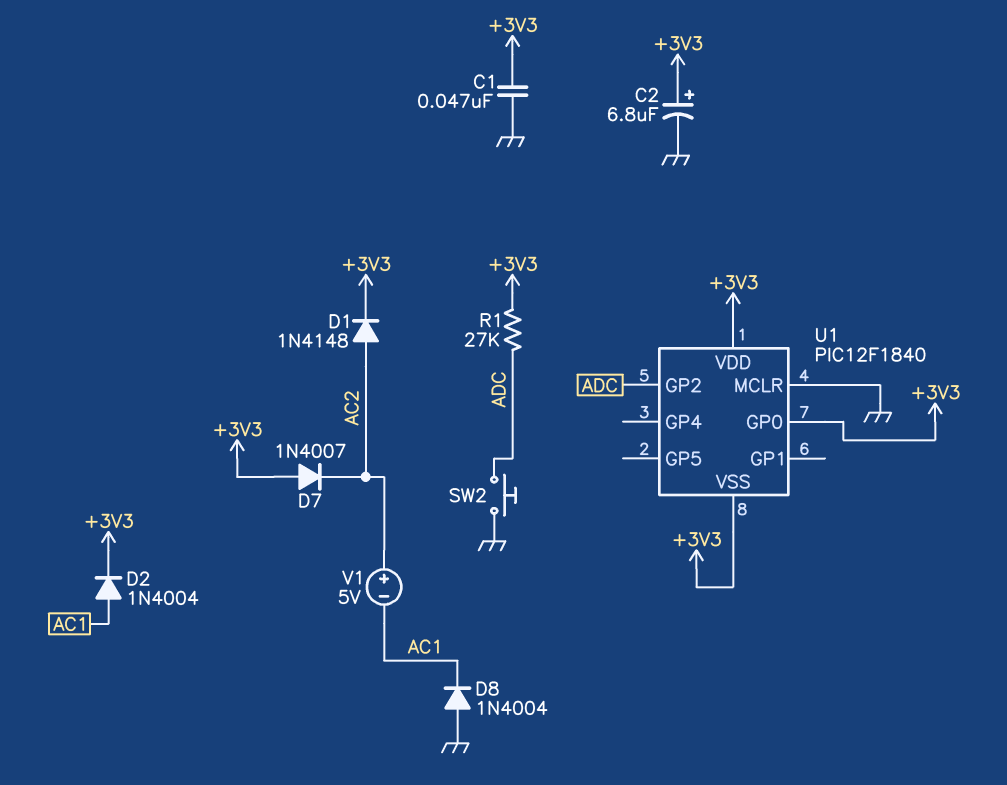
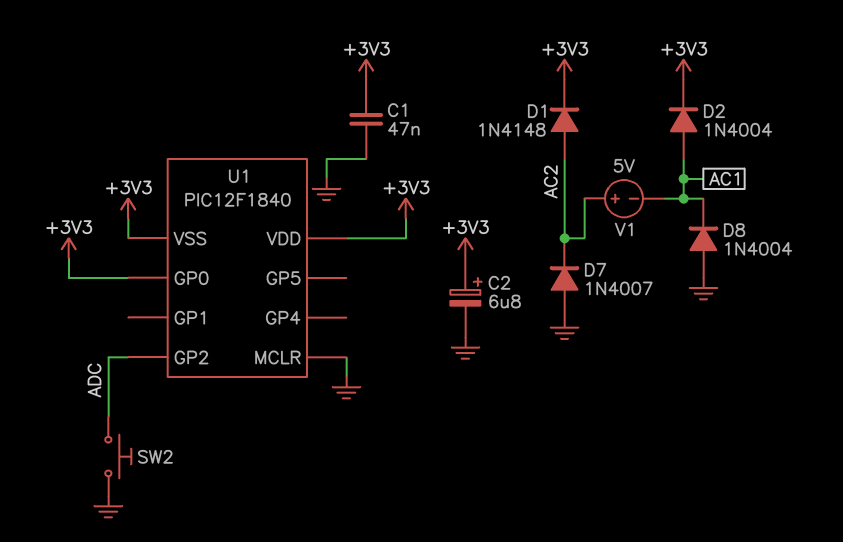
D7: diode 1N4007 (A +3V3, K AC2) -> diode 1N4007 (A GND, K AC2)
R1: 27k (+3V3, ADC) -> none

